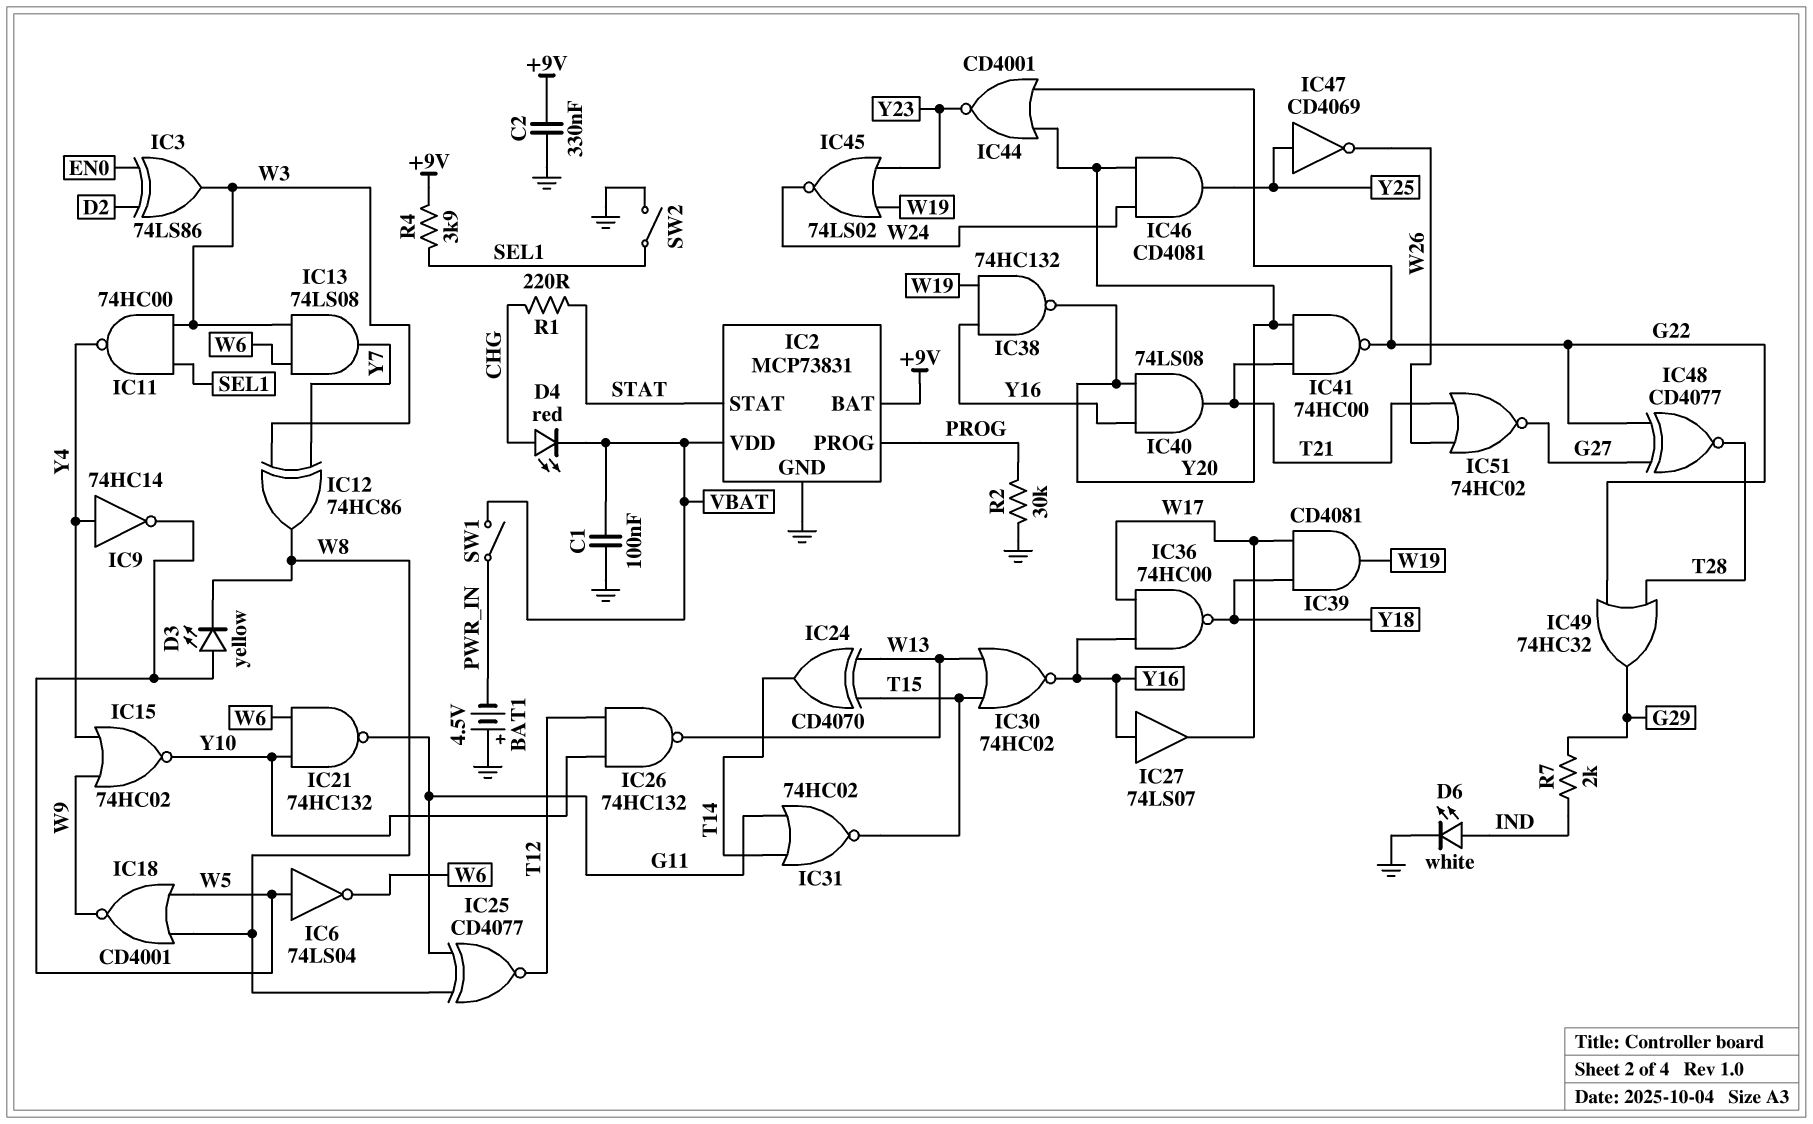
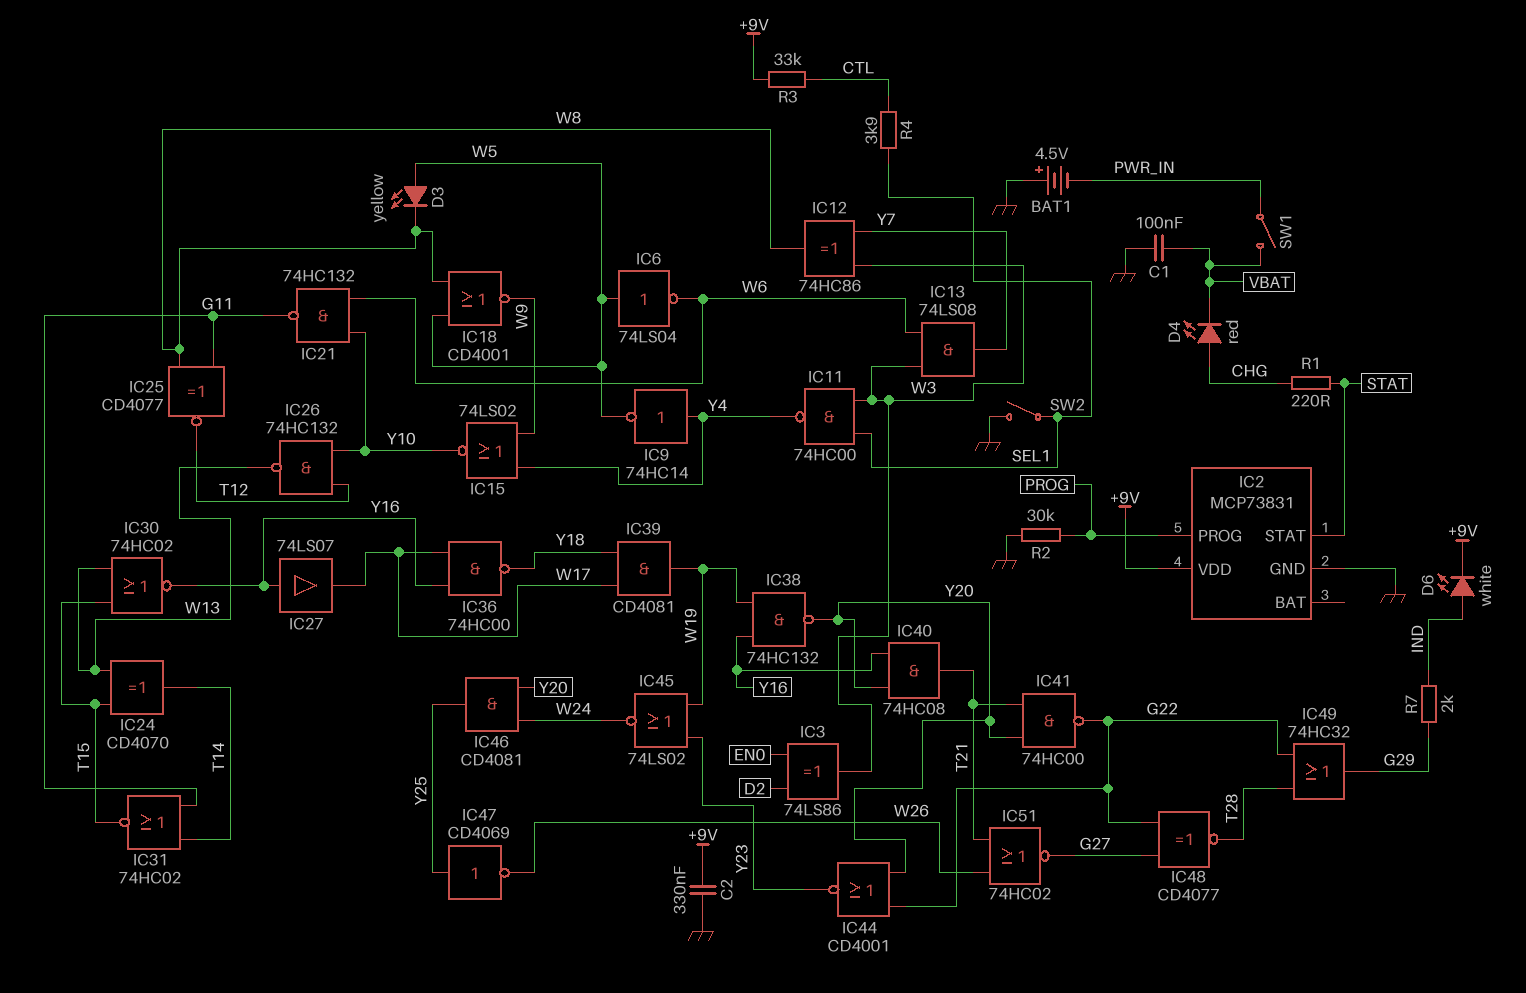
D6: LED white (A IND, K GND) -> LED white (A IND, K +9V)
IC2 pin BAT: +9V -> none
IC2 pin VDD: VBAT -> +9V
IC15: NOR 74HC02 (in W9, in Y4, out Y10) -> NOR 74LS02 (in W9, in Y4, out Y10)
IC40: AND 74LS08 (in Y16, in Y20, out T21) -> AND 74HC08 (in Y16, in Y20, out T21)
R3: none -> 33k (+9V, CTL)
R4: 3.9k (+9V, SEL1) -> 3.9k (CTL, SEL1)

